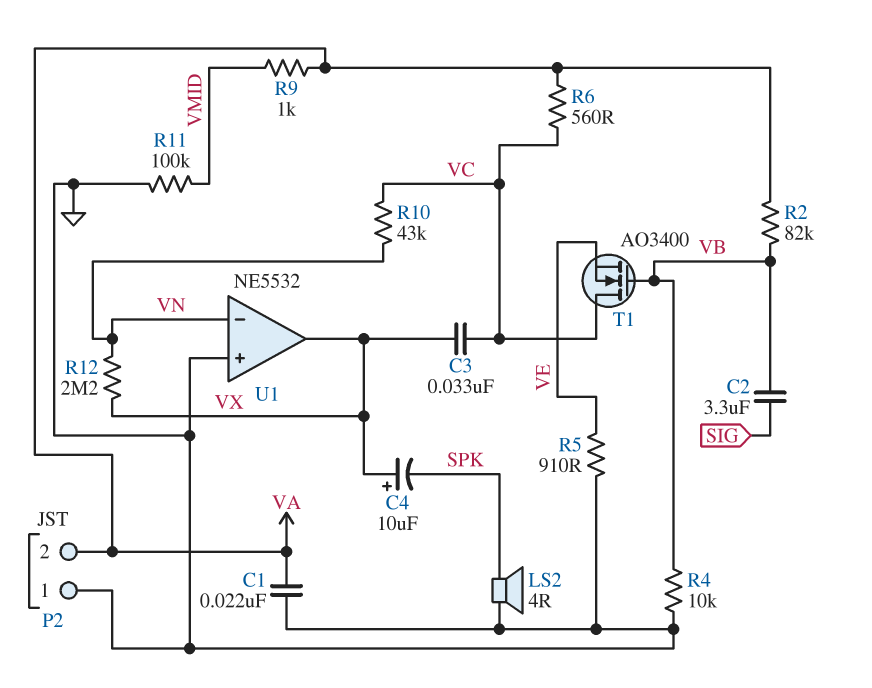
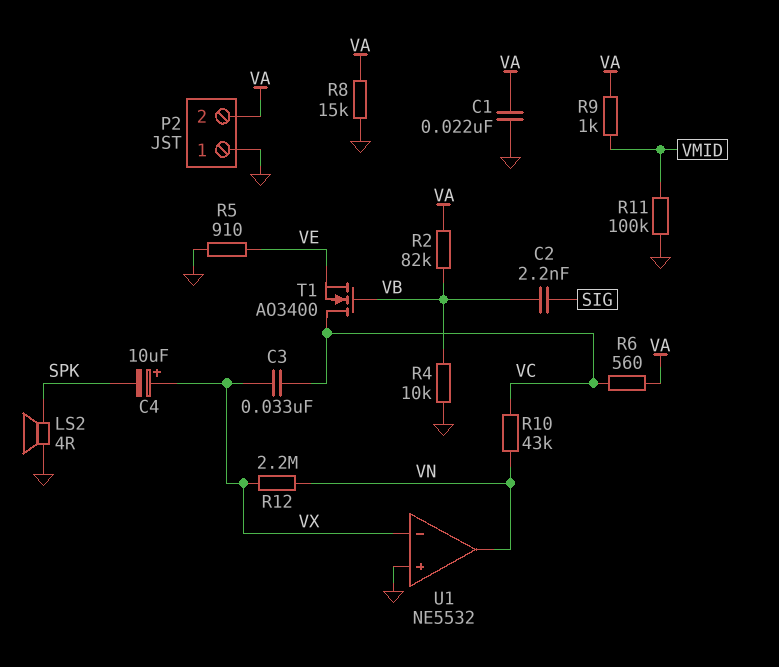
C2: 3.3uF (SIG, VB) -> 2.2nF (SIG, VB)
R8: none -> 15k (GND, VA)
U1 pin in-: VN -> VX
U1 pin out: VX -> VN

